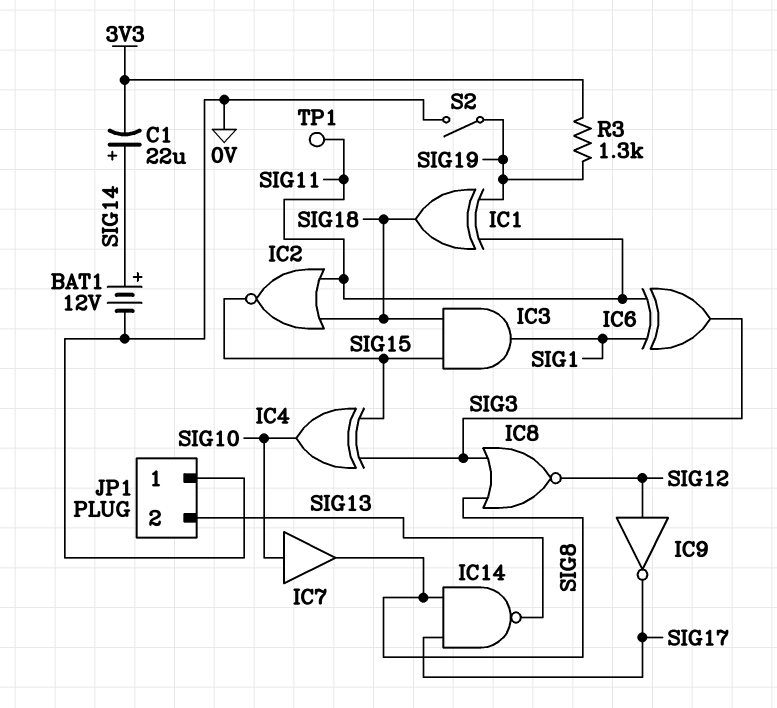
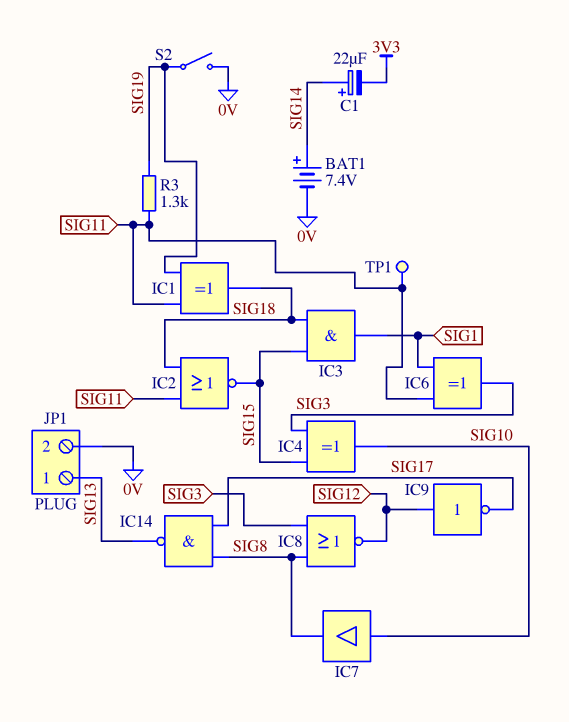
BAT1: 12V (plus SIG14, minus 0V) -> 7.4V (plus SIG14, minus 0V)
JP1 pin 1: 0V -> SIG13
JP1 pin 2: SIG13 -> 0V
R3: 1.3k (3V3, SIG19) -> 1.3k (SIG11, SIG19)

